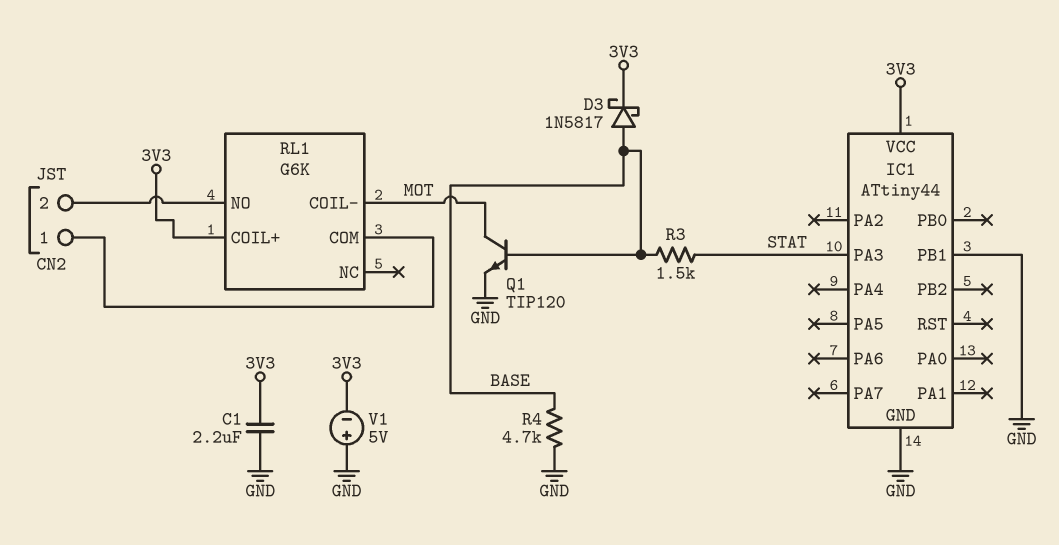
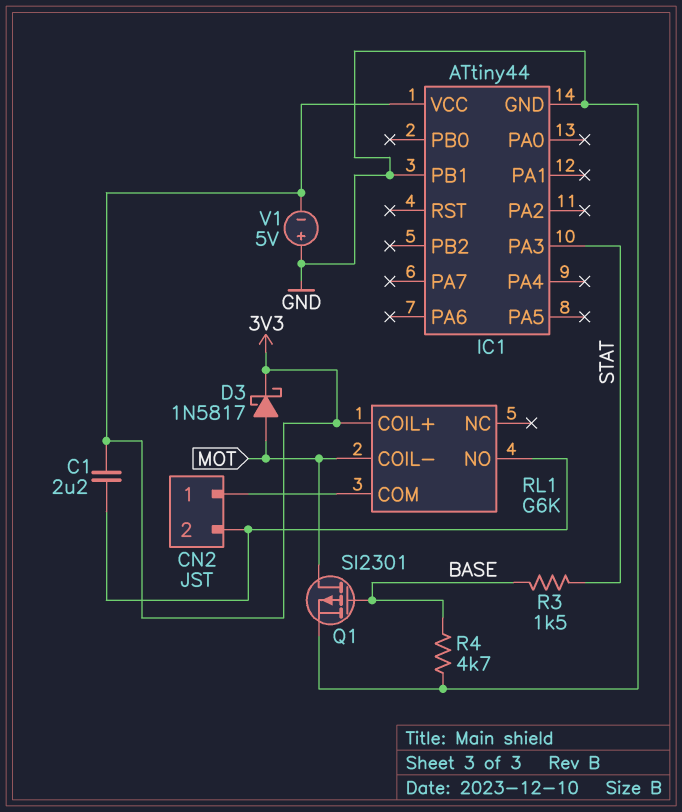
C1: 2.2uF (3V3, GND) -> 2.2uF (3V3, CN2/2)
D3: schottky 1N5817 (A BASE, K 3V3) -> schottky 1N5817 (A MOT, K 3V3)
Q1: NPN TIP120 (B BASE, C MOT, E GND) -> PMOS SI2301 (G BASE, D MOT, S GND)

